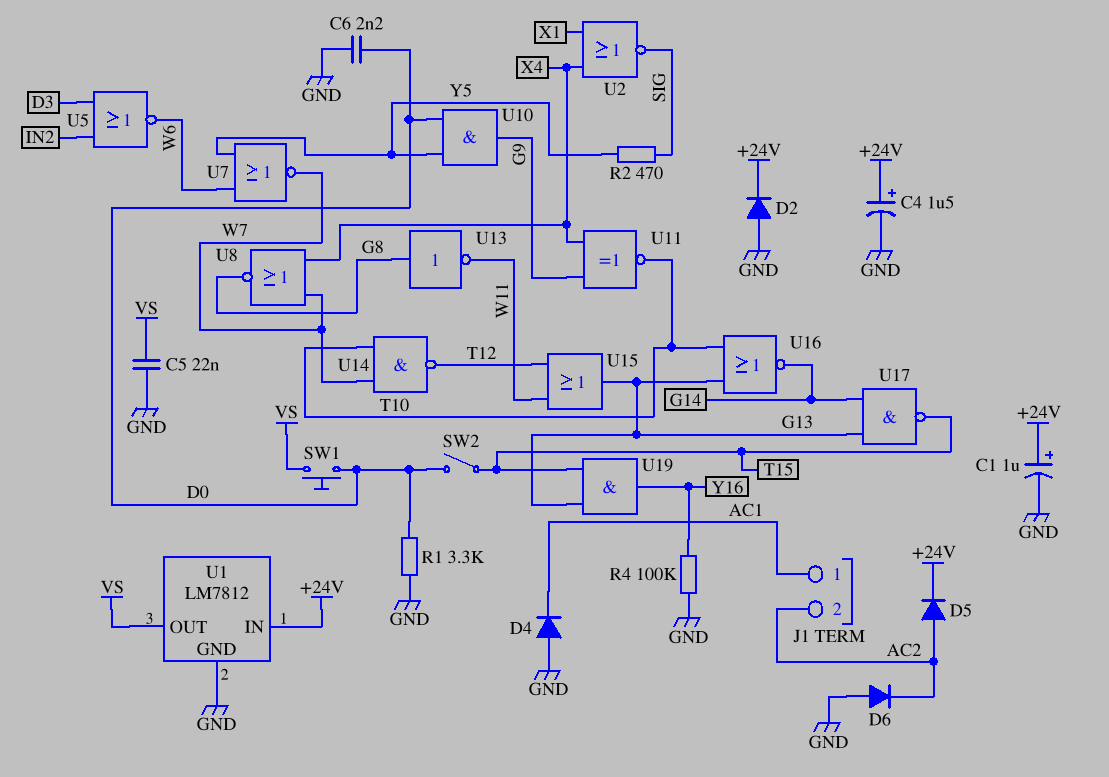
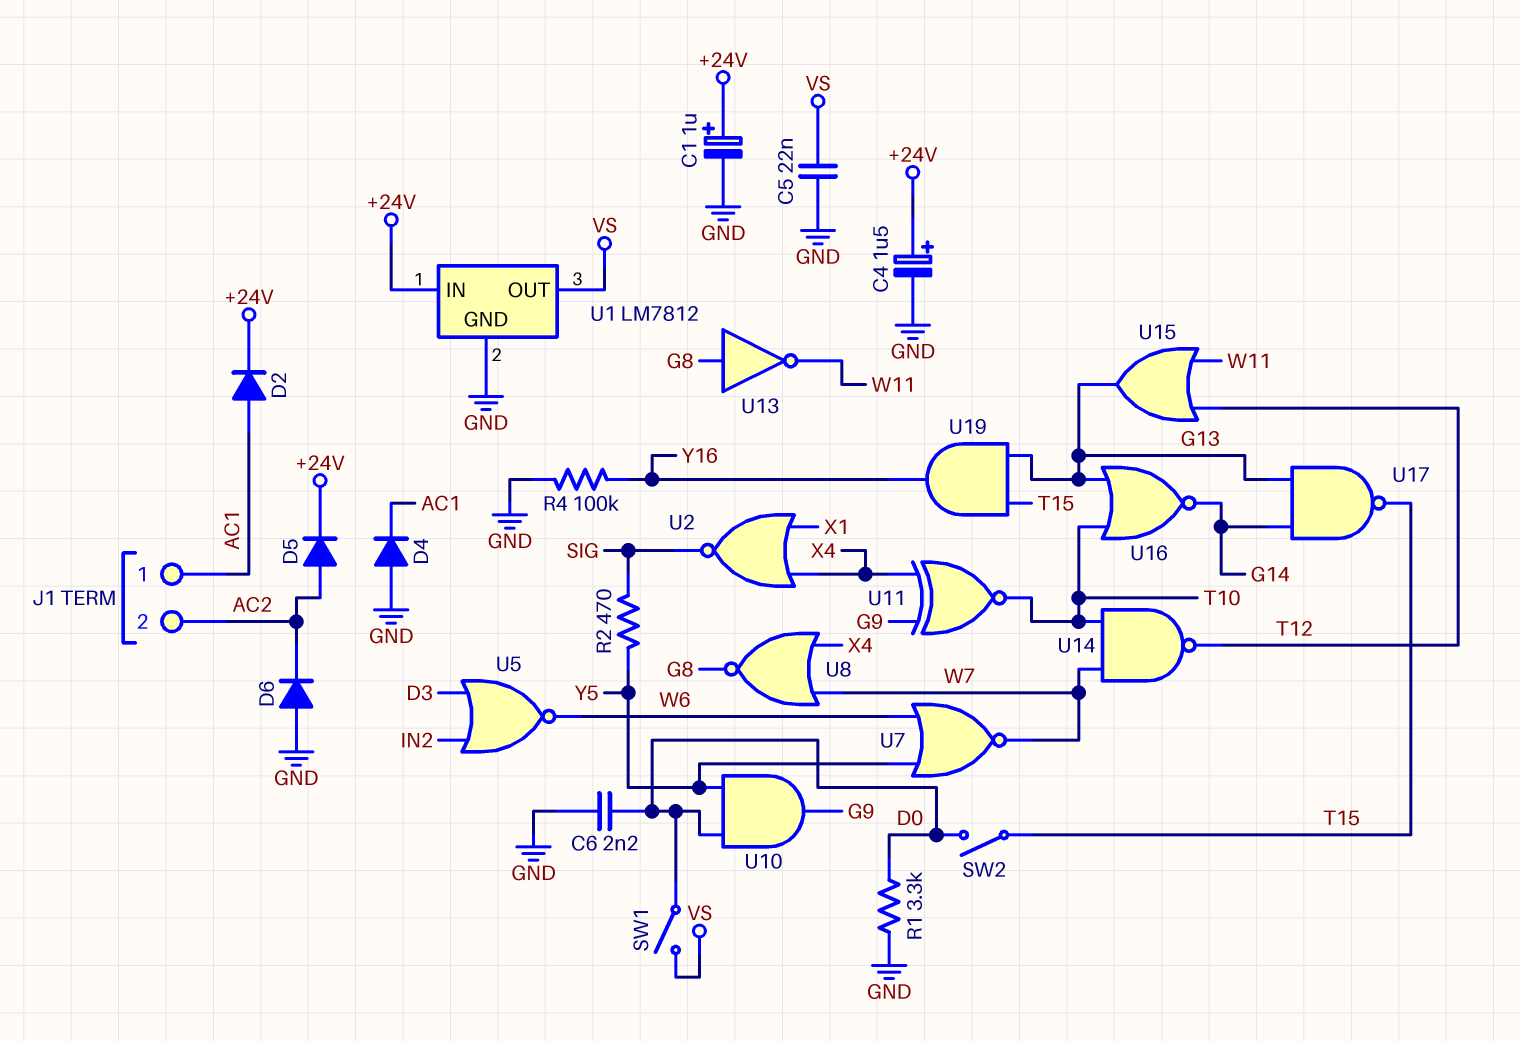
D2: diode (A GND, K +24V) -> diode (A AC1, K +24V)
SW1: button (D0, VS) -> switch (D0, VS)

